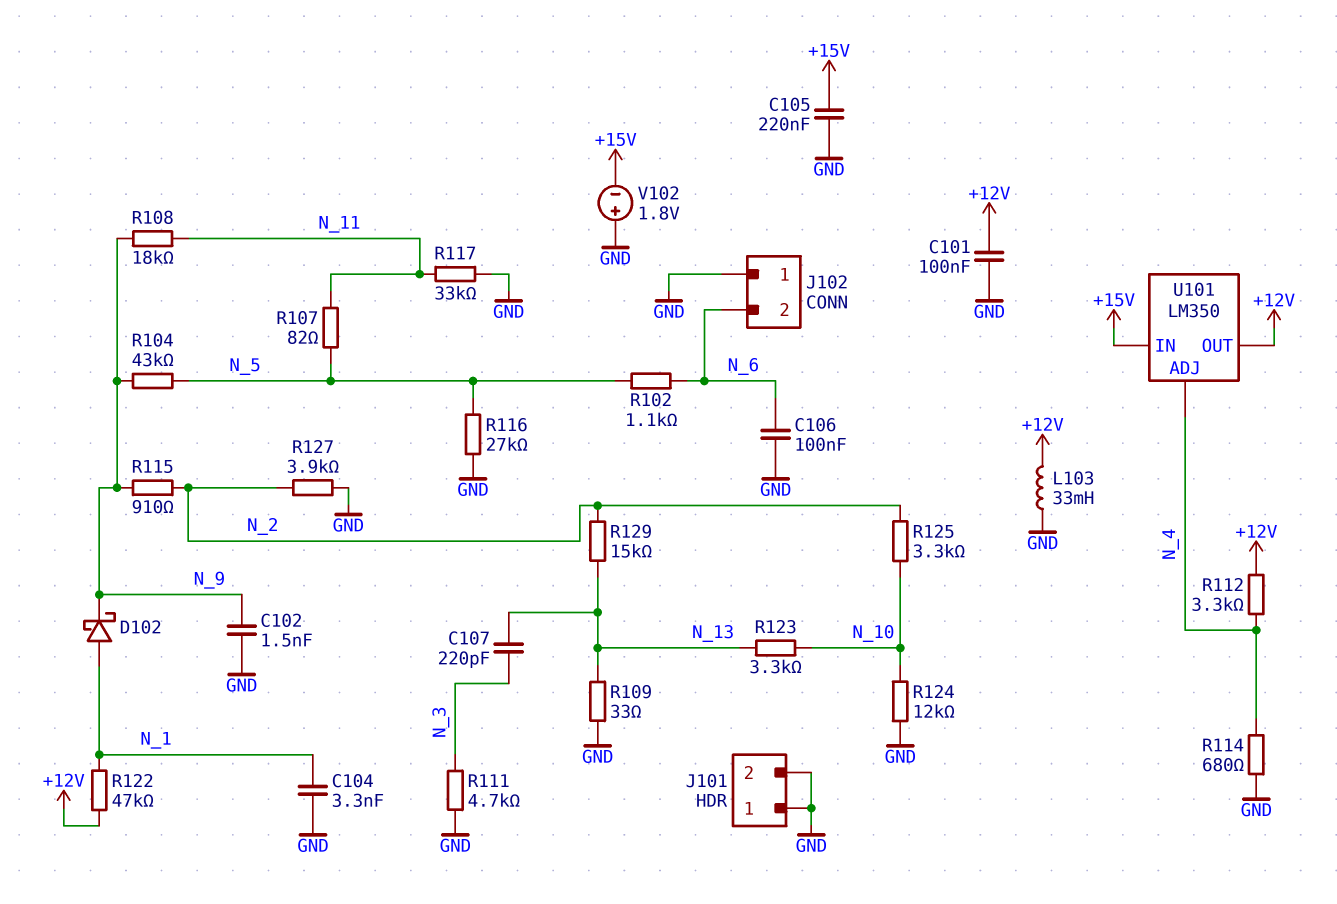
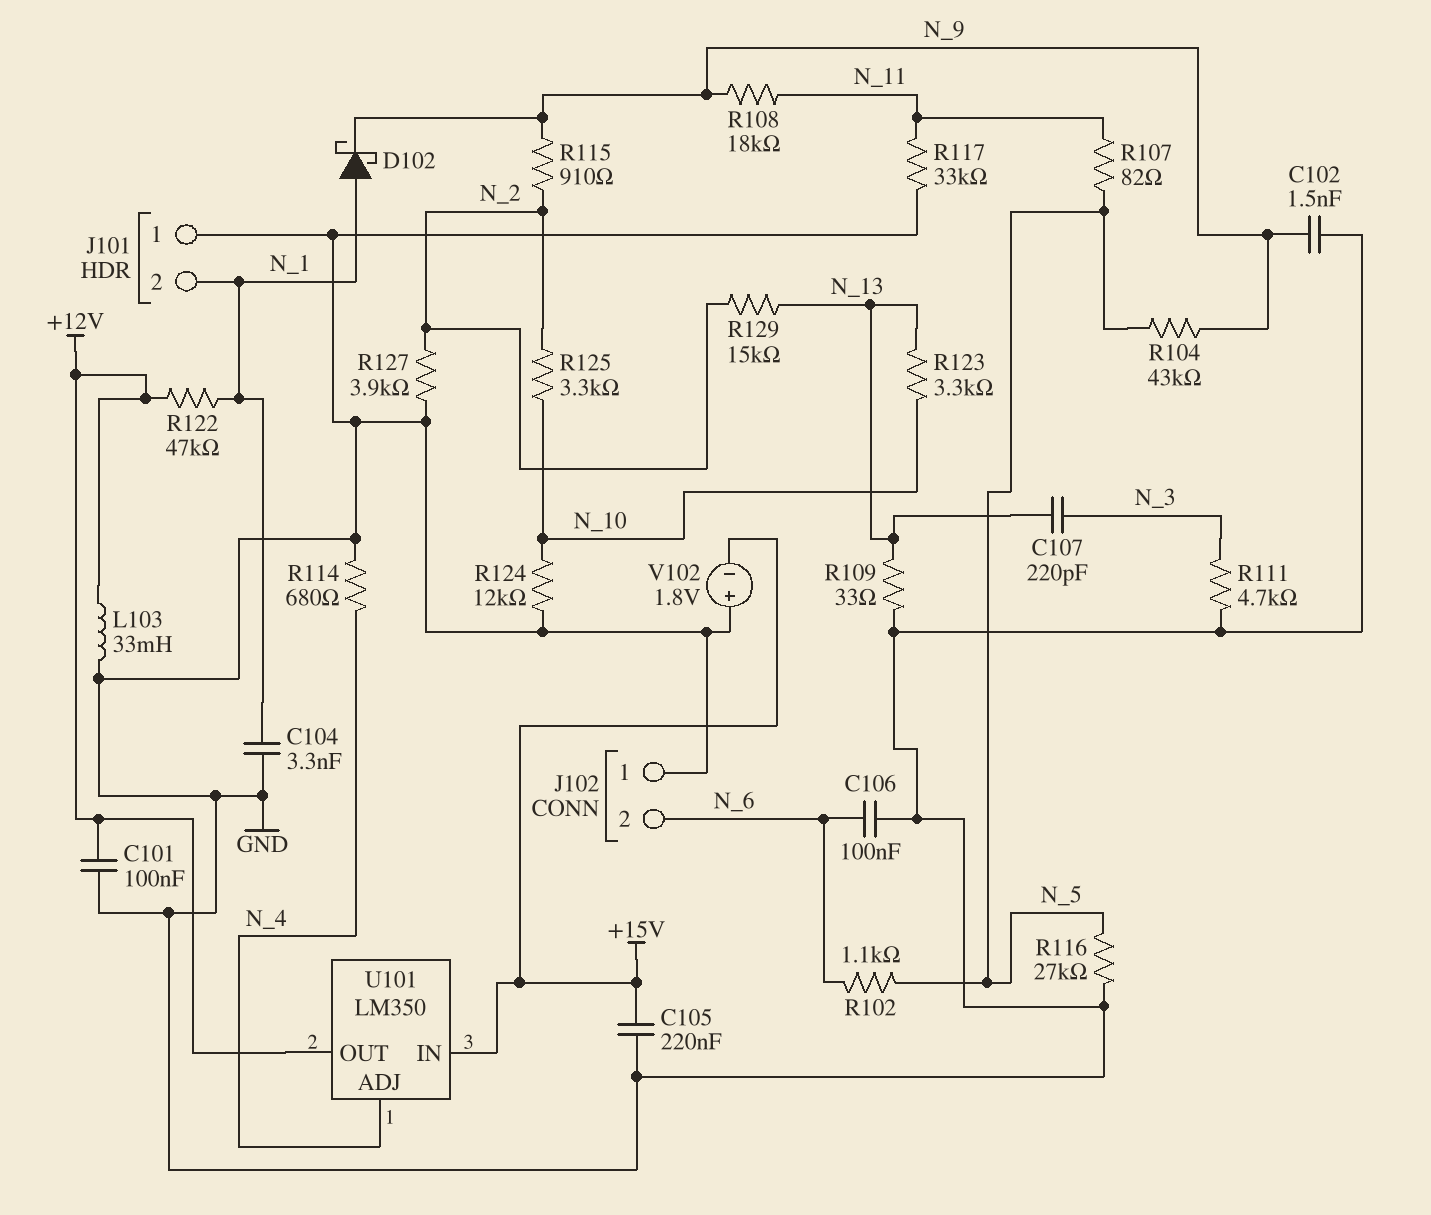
J101 pin 2: GND -> N_1
R112: 3.3k (+12V, N_4) -> none

